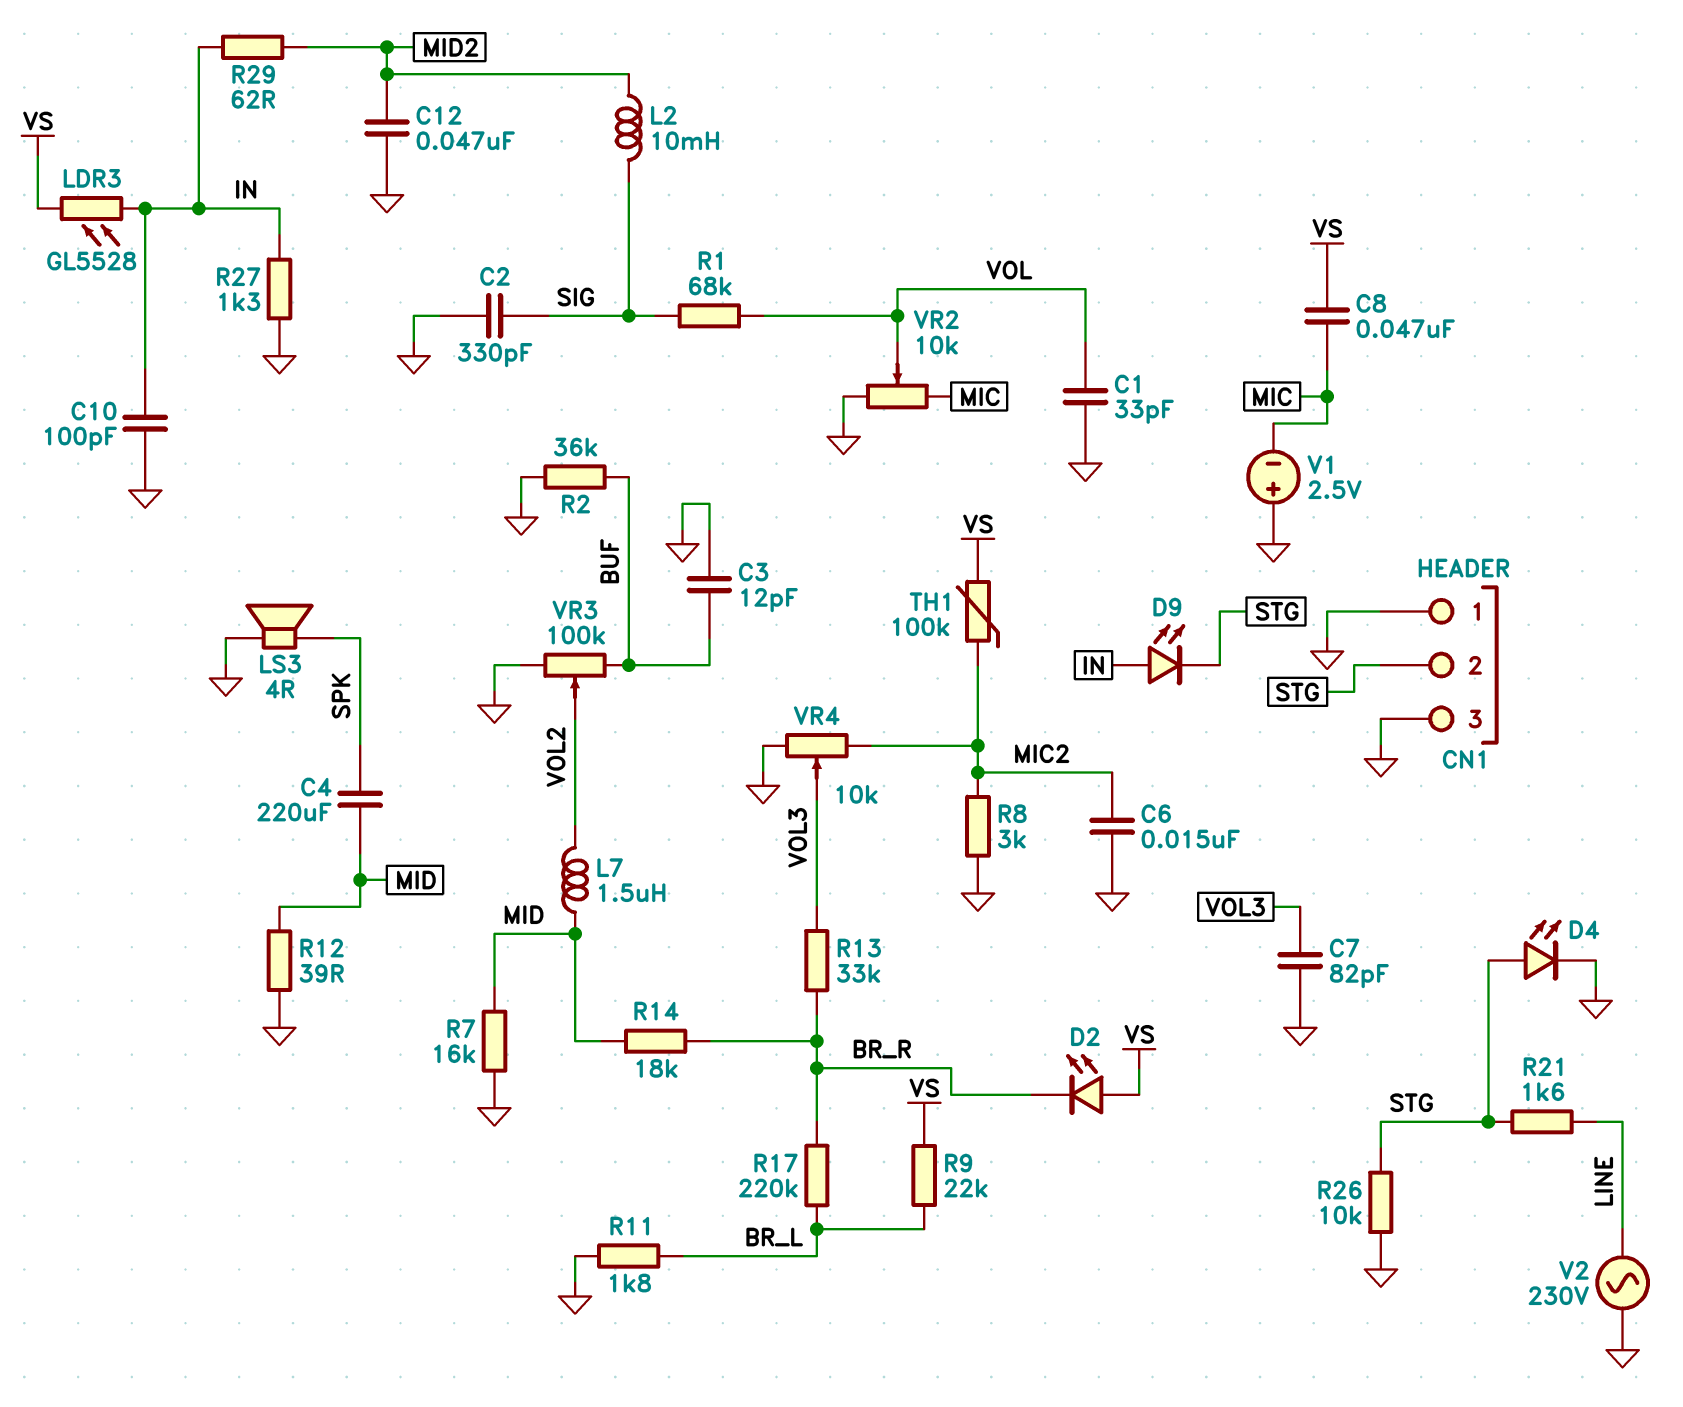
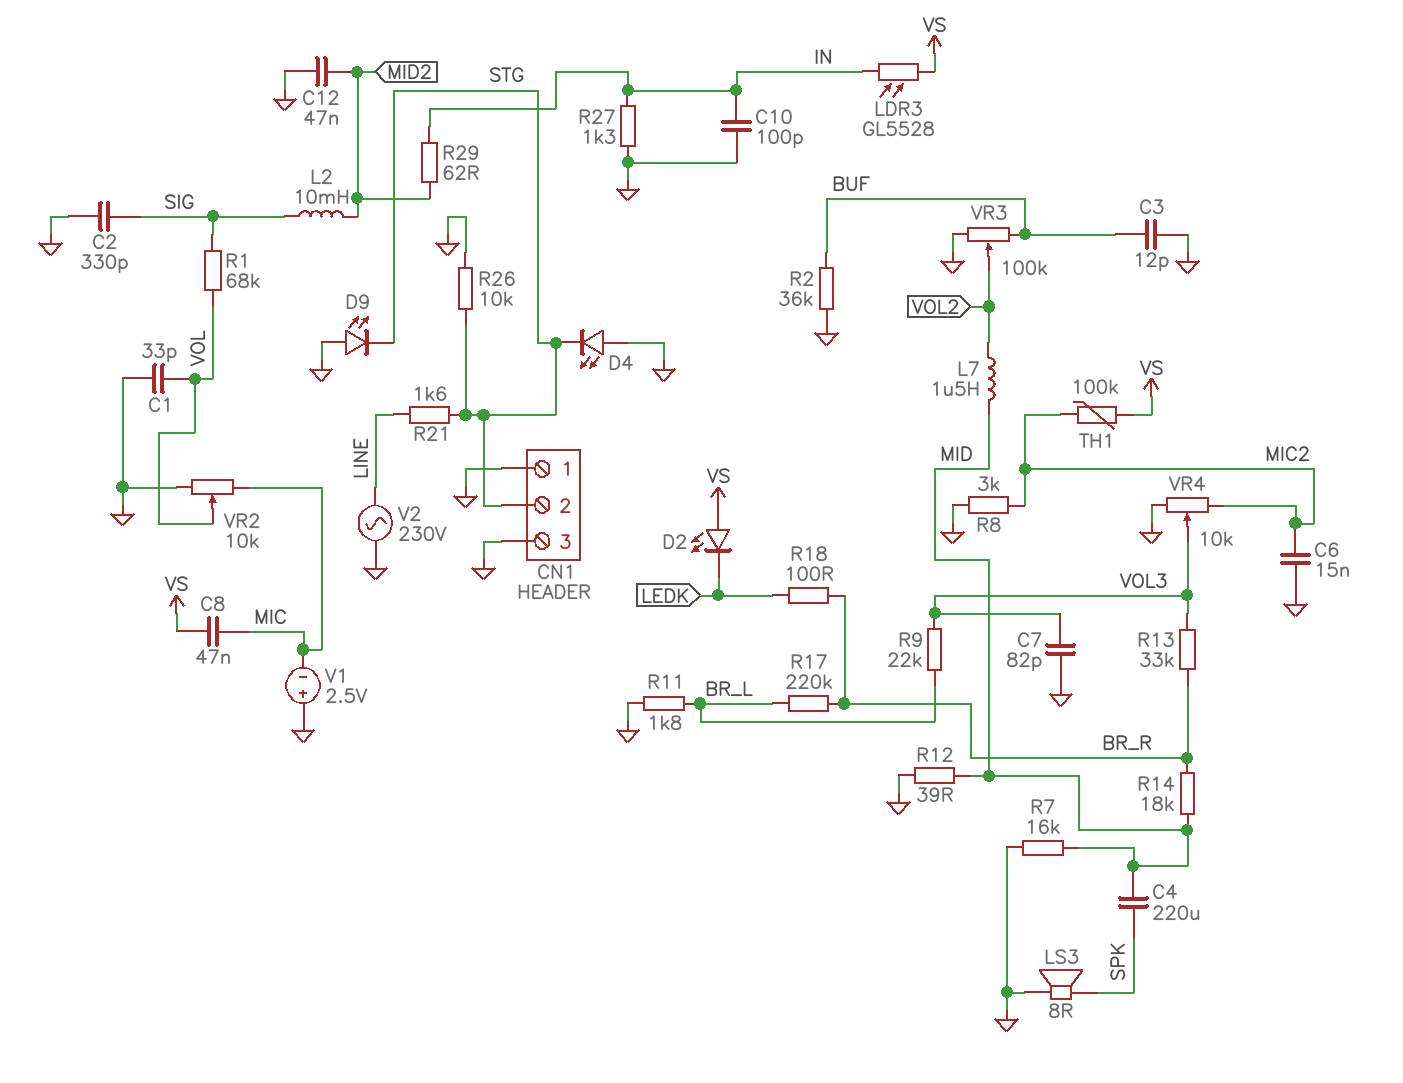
D2: LED (A VS, K BR_R) -> LED (A VS, K LEDK)
D4: LED (A STG, K GND) -> LED (A GND, K STG)
D9: LED (A IN, K STG) -> LED (A GND, K STG)
LS3: speaker 4R (GND, SPK) -> speaker 8R (GND, SPK)
R9: 22k (BR_L, VS) -> 22k (BR_L, VOL3)
R18: none -> 100 (BR_R, LEDK)

